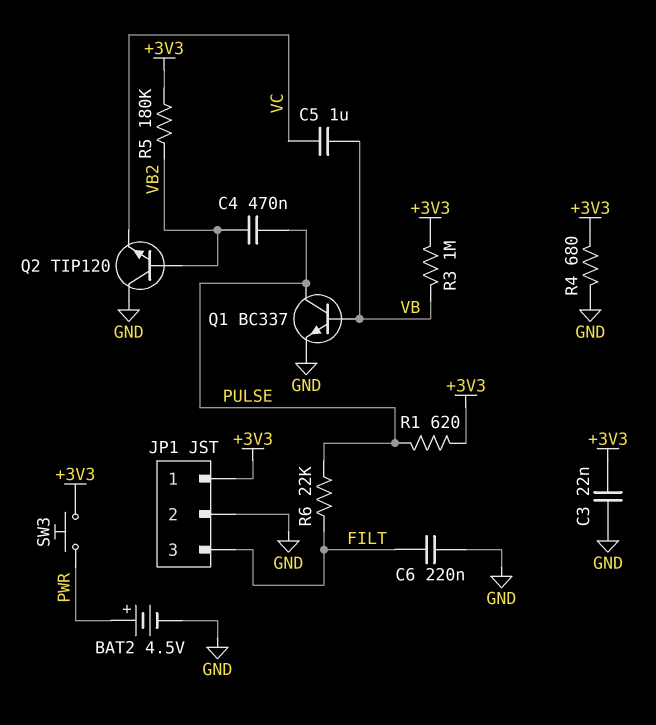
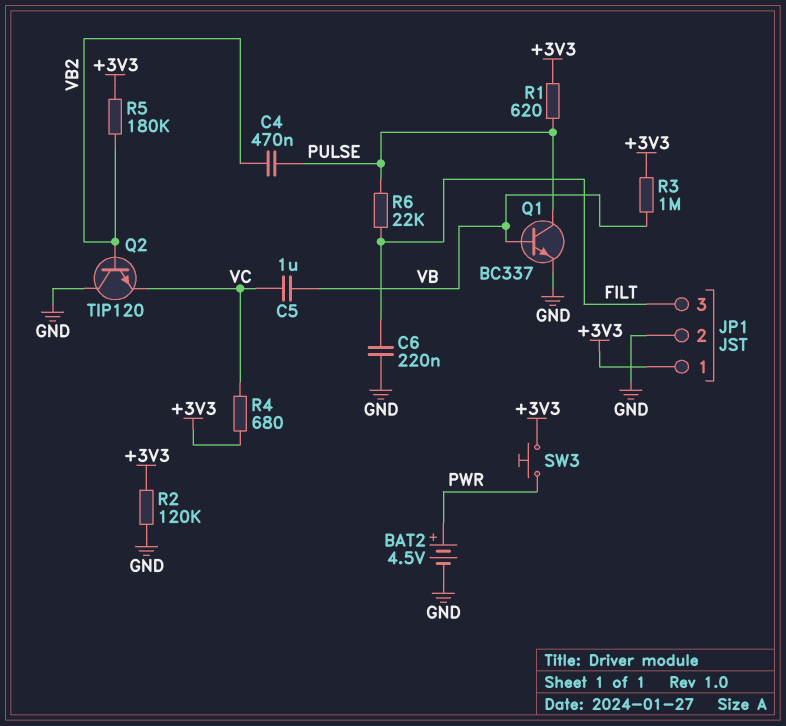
C3: 22nF (+3V3, GND) -> none
R2: none -> 120k (+3V3, GND)
R4: 680 (+3V3, GND) -> 680 (+3V3, VC)

